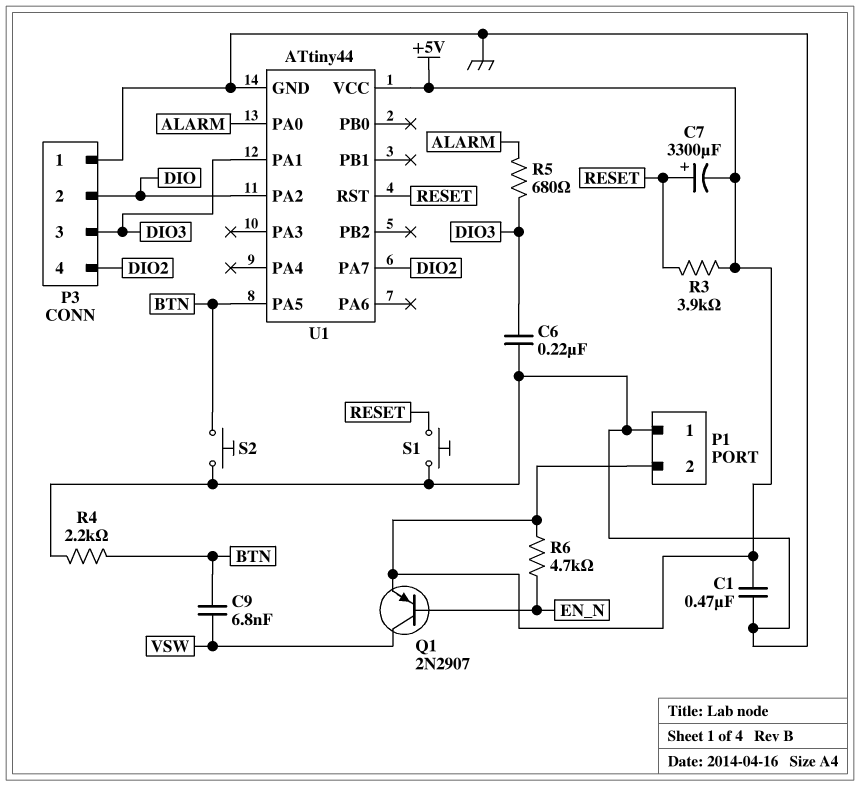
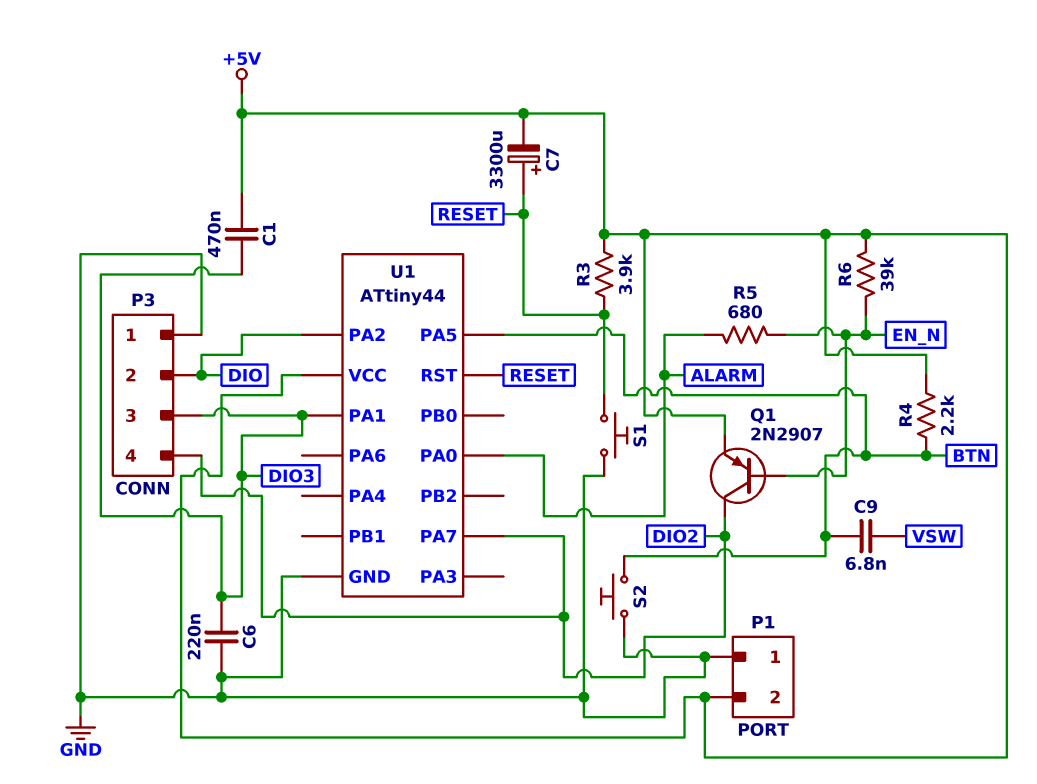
C1: 470nF (+5V, GND) -> 470nF (+5V, DIO3)
Q1: PNP 2N2907 (B EN_N, C VSW, E +5V) -> PNP 2N2907 (B EN_N, C DIO2, E +5V)
R4: 2.2k (BTN, GND) -> 2.2k (+5V, BTN)
R5: 680 (ALARM, DIO3) -> 680 (ALARM, EN_N)
R6: 4.7k (+5V, EN_N) -> 39k (+5V, EN_N)

